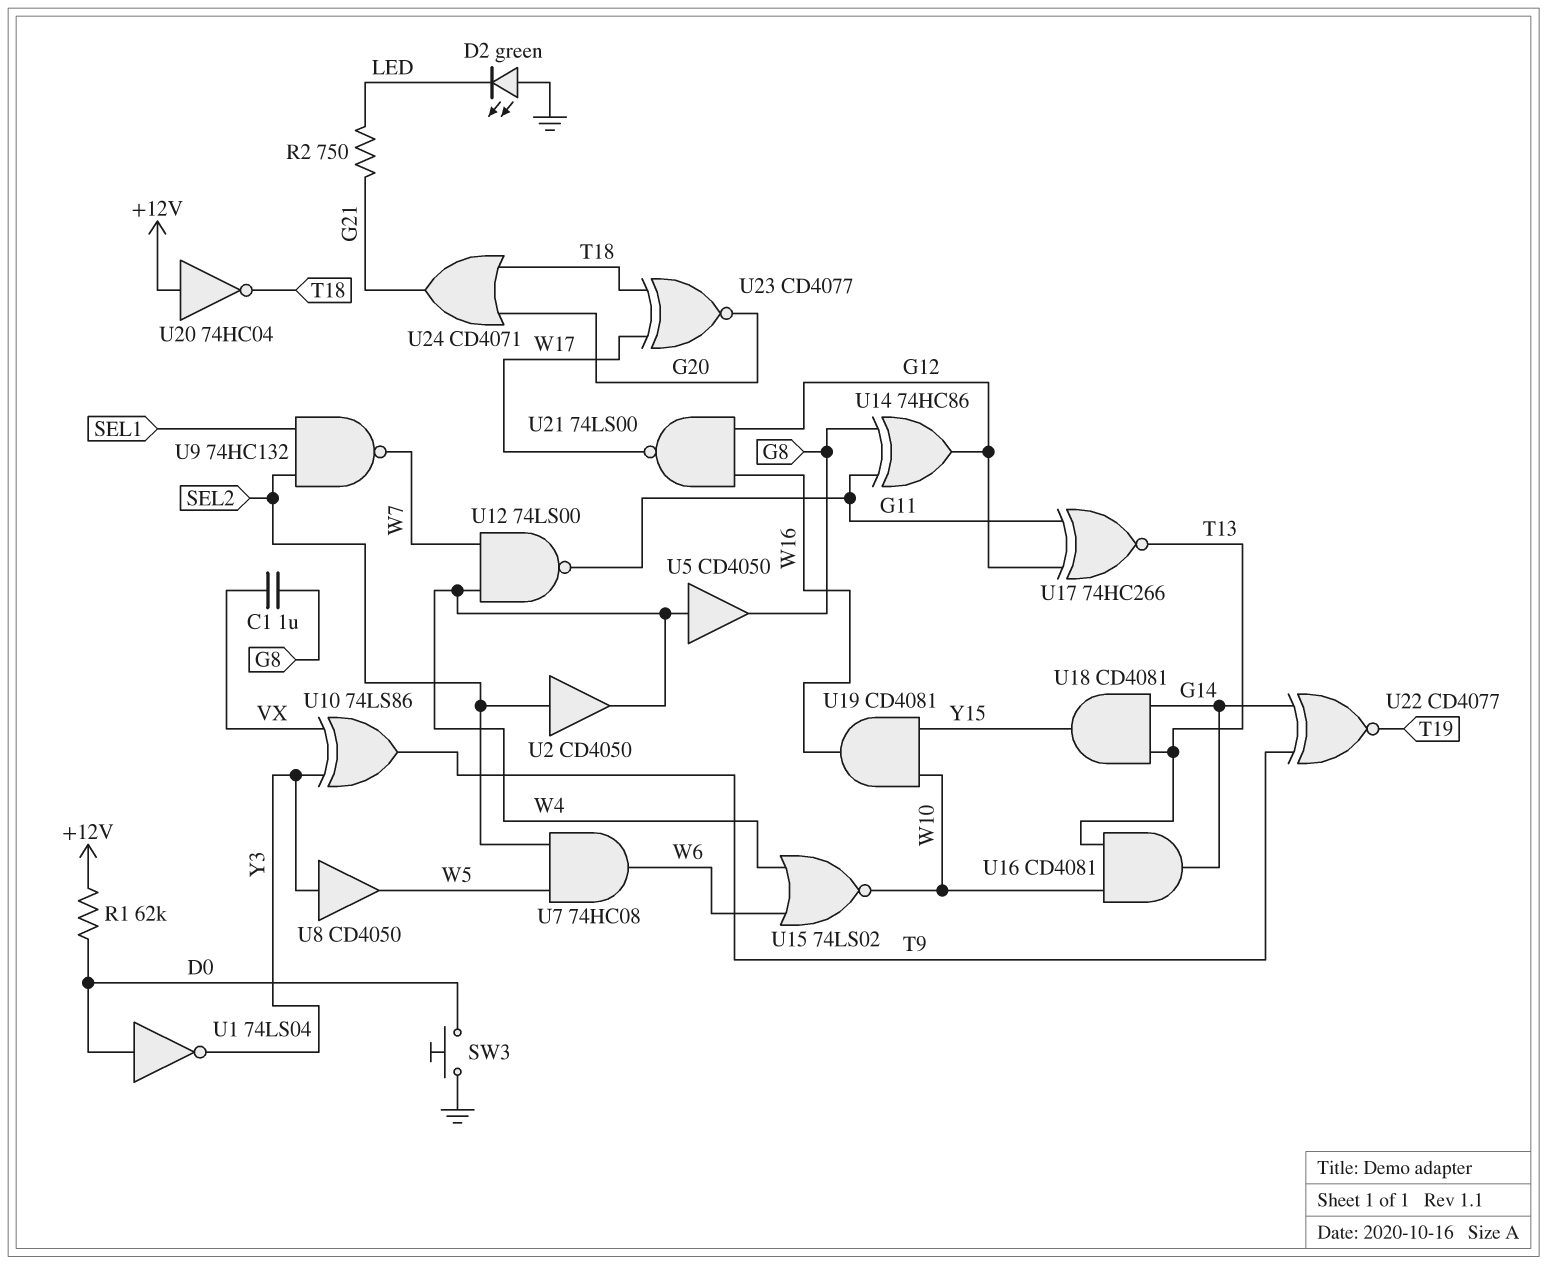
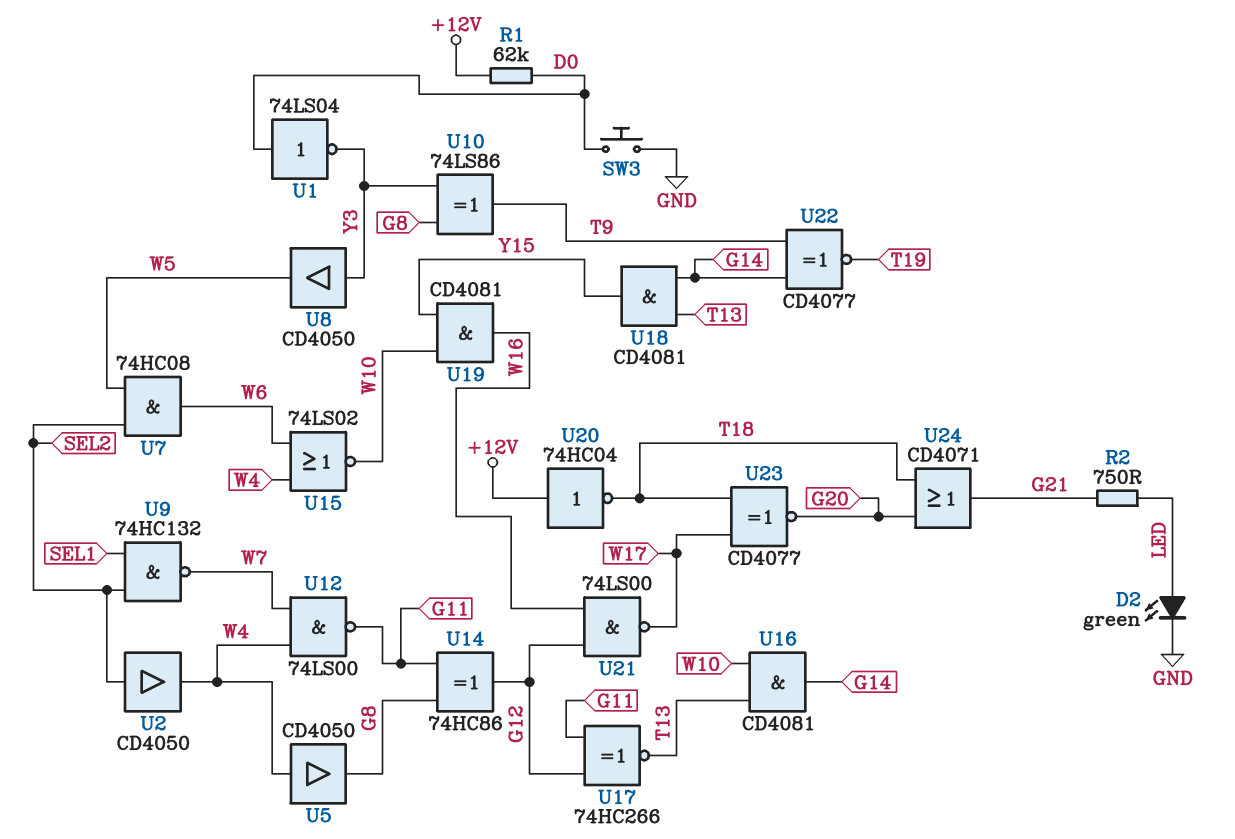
C1: 1uF (G8, VX) -> none
D2: LED green (A GND, K LED) -> LED green (A LED, K GND)
U10: XOR 74LS86 (in VX, in Y3, out T9) -> XOR 74LS86 (in G8, in Y3, out T9)

